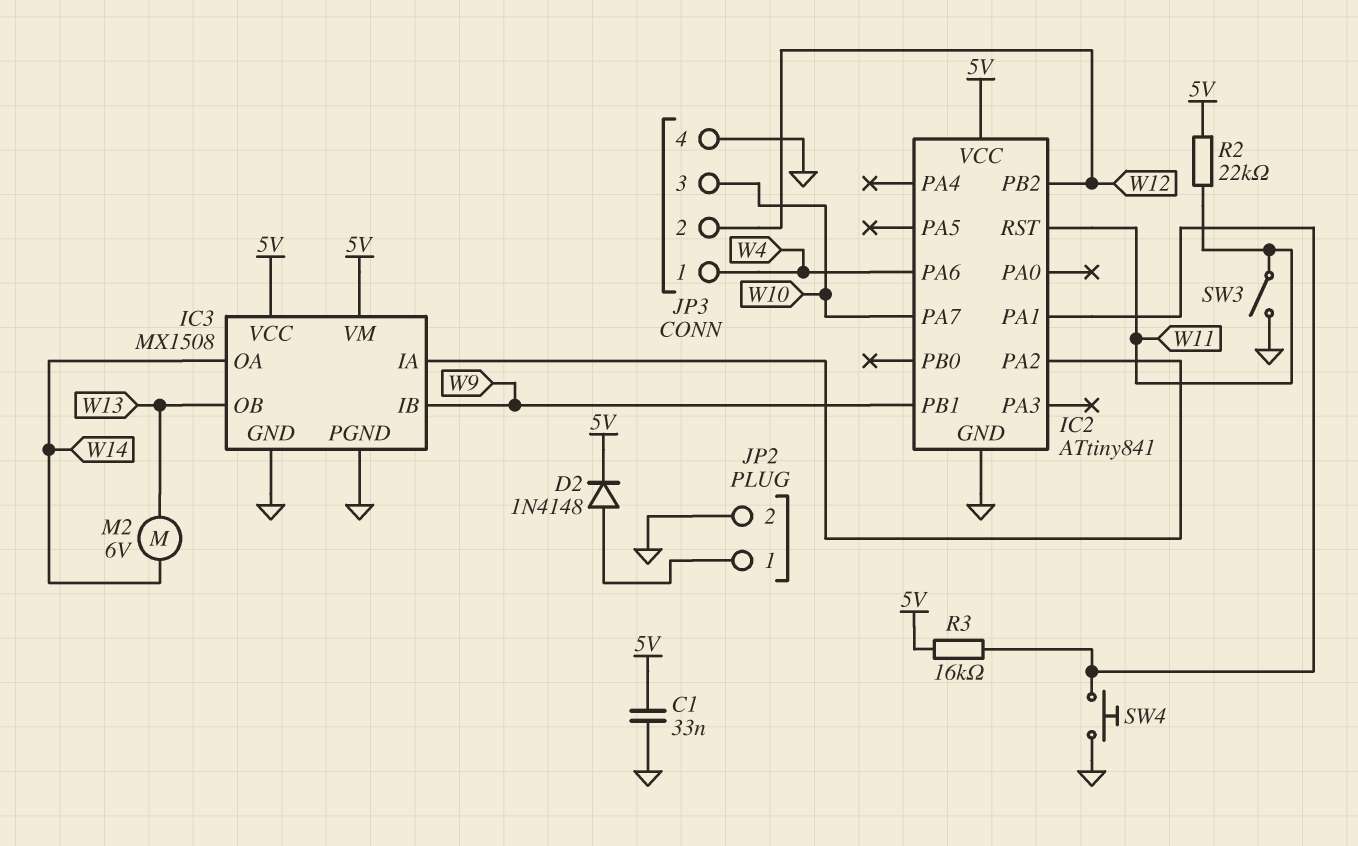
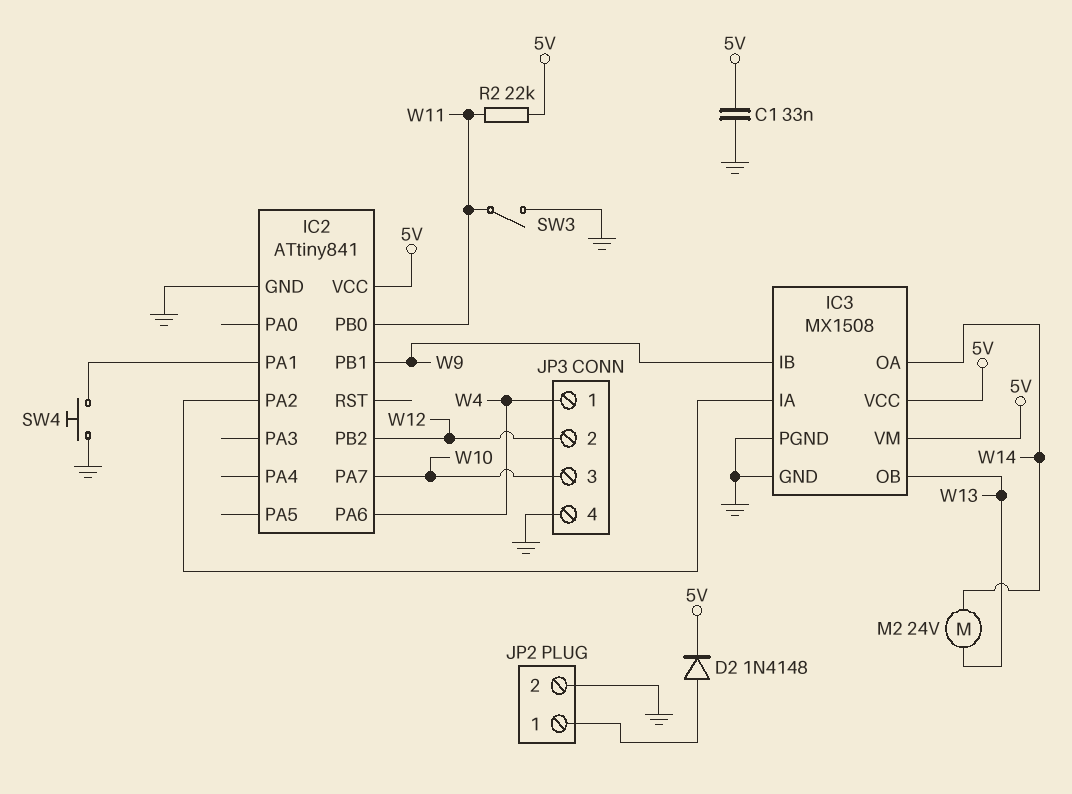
IC2 pin PB0: none -> W11
IC2 pin RST: W11 -> none
M2: motor 6V (W13, W14) -> motor 24V (W13, W14)
R3: 16k (5V, IC2/PA1) -> none

